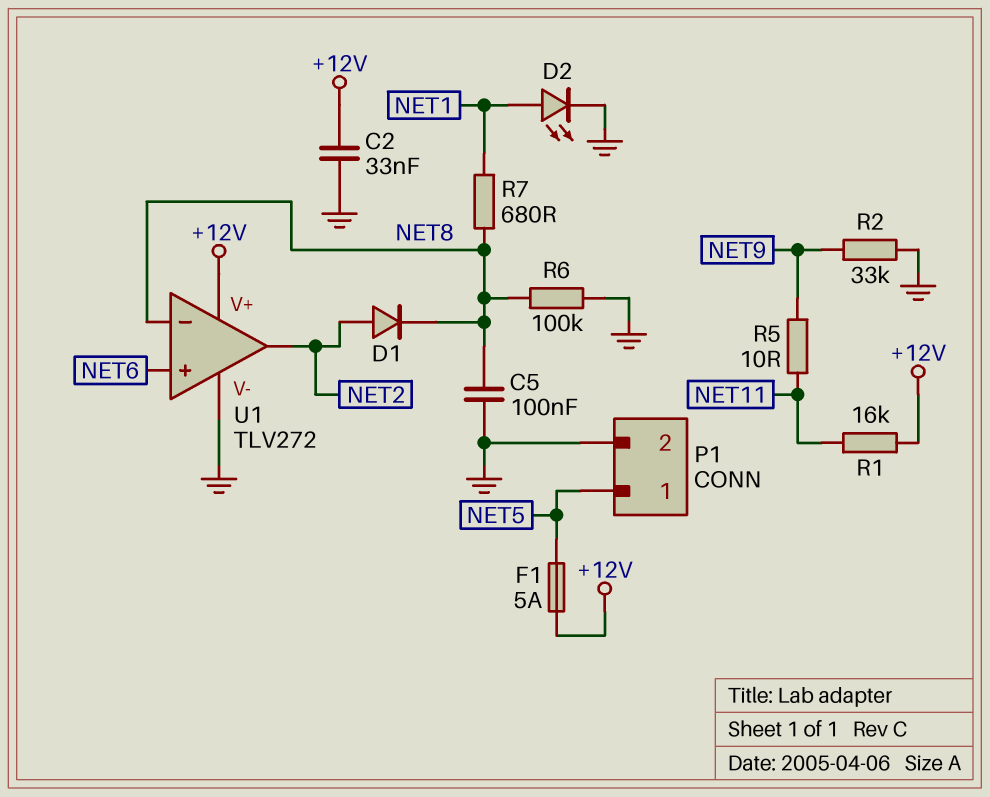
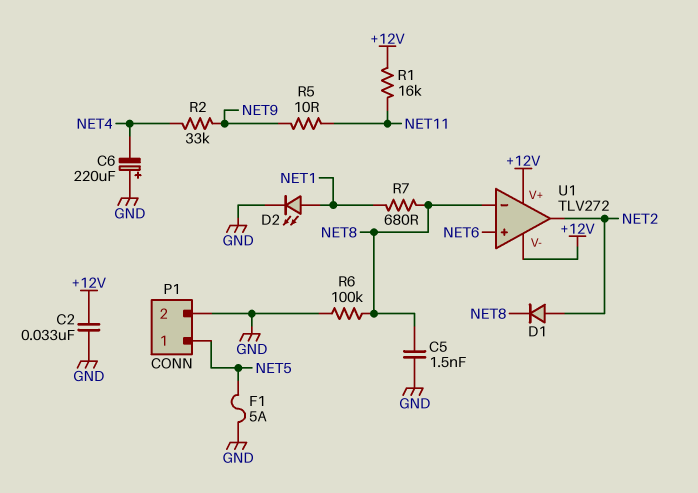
C5: 100nF (GND, NET8) -> 1.5nF (GND, NET8)
C6: none -> 220uF (plus GND, minus NET4)
F1: 5A (+12V, NET5) -> 5A (GND, NET5)
R2: 33k (GND, NET9) -> 33k (NET4, NET9)
U1 pin V-: GND -> +12V

